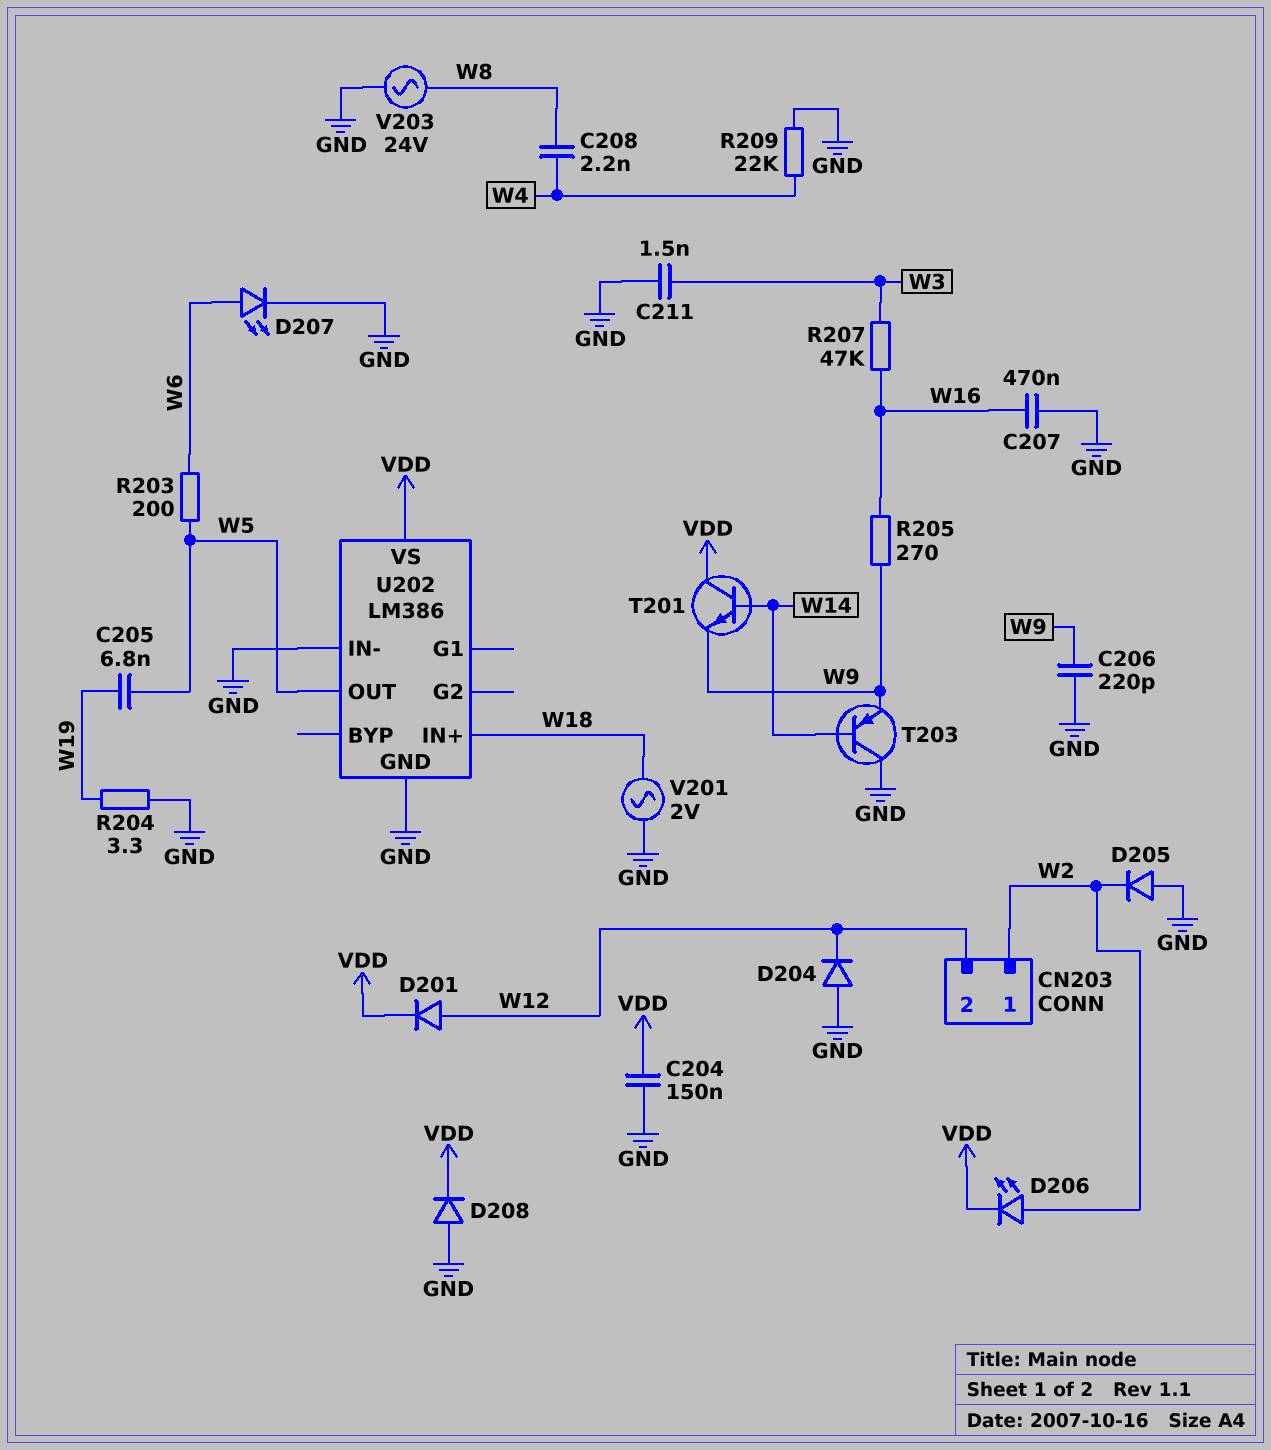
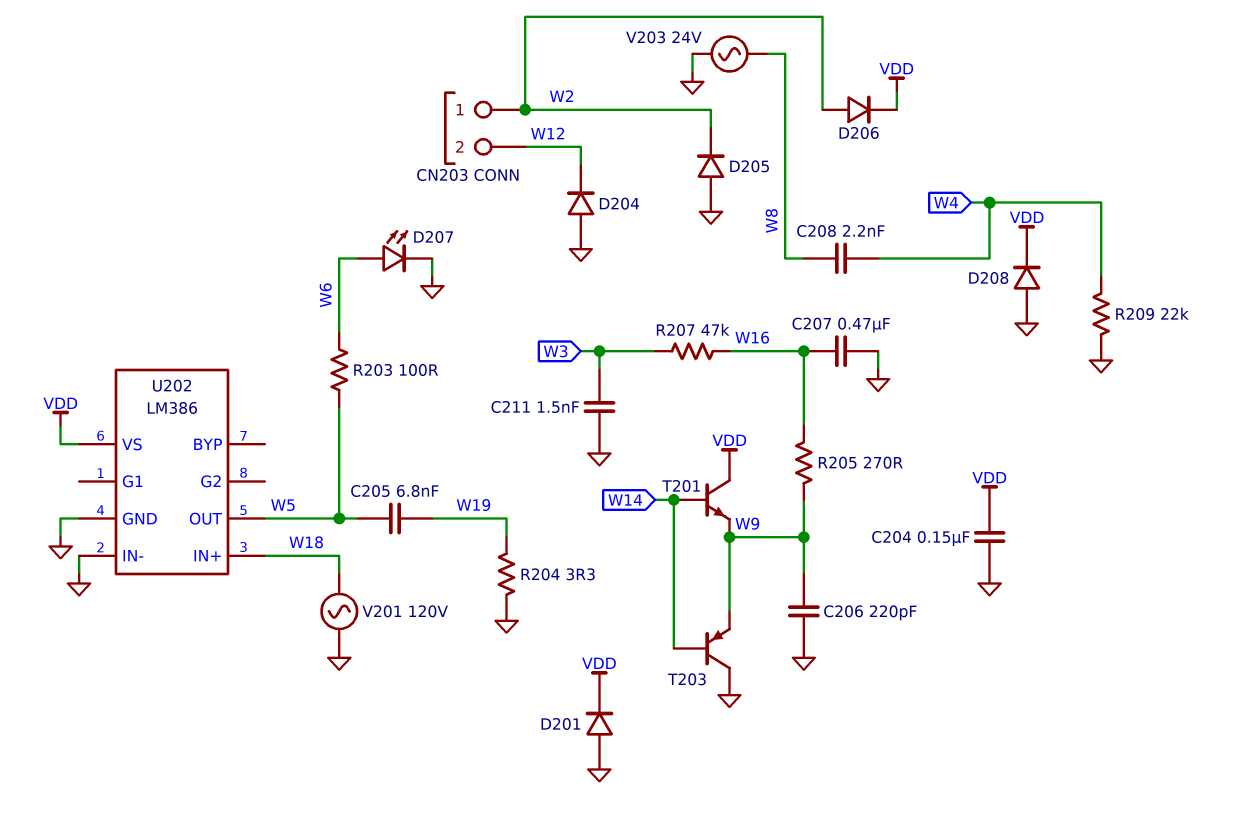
D201: diode (A W12, K VDD) -> diode (A GND, K VDD)
D206: LED (A W2, K VDD) -> diode (A W2, K VDD)
R203: 200 (W5, W6) -> 100 (W5, W6)
V201: AC 2V (GND, W18) -> AC 120V (GND, W18)

